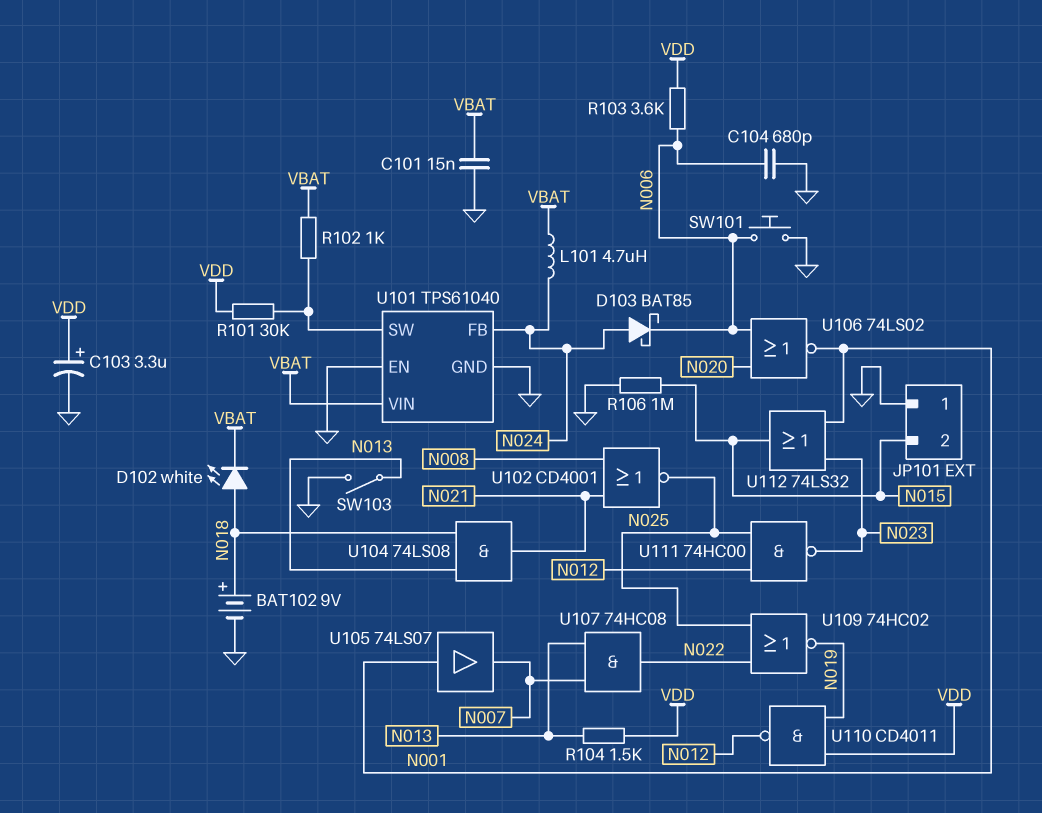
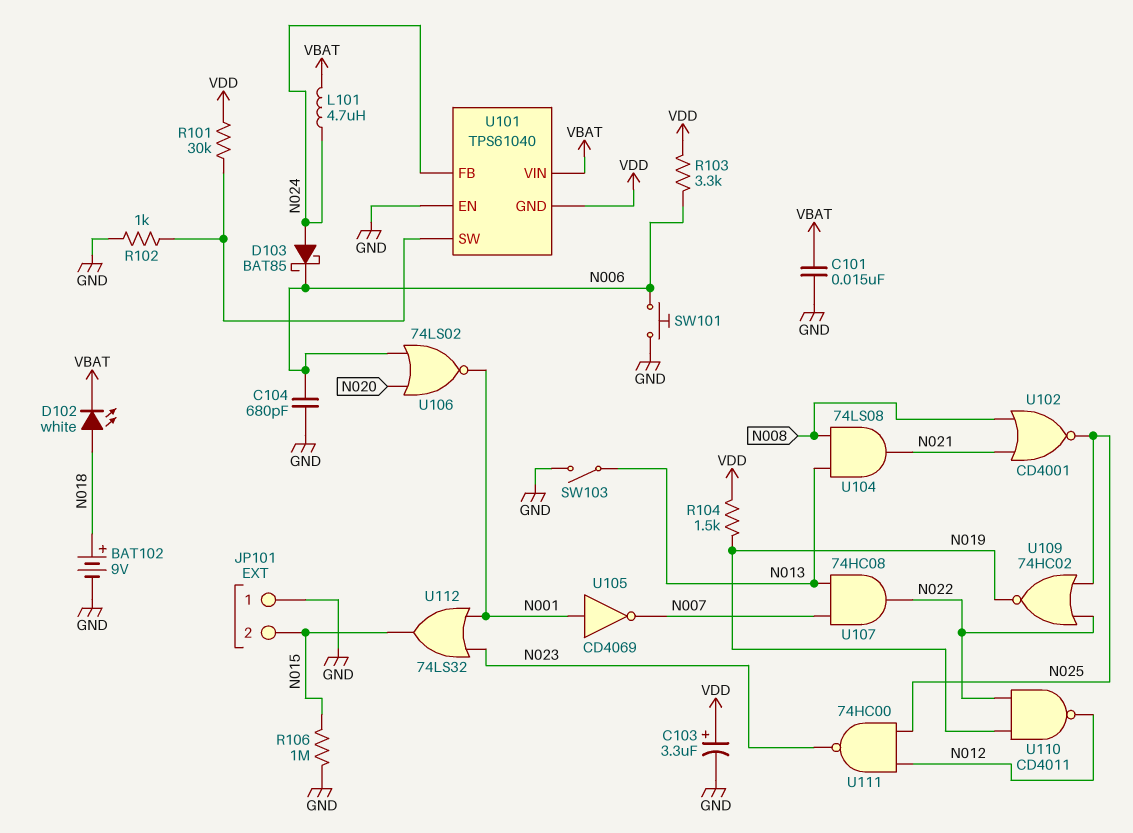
R102: 1k (U101/SW, VBAT) -> 1k (GND, U101/SW)
R103: 3.6k (N006, VDD) -> 3.3k (N006, VDD)
R104: 1.5k (N013, VDD) -> 1.5k (N019, VDD)
U101 pin GND: GND -> VDD
U104: AND 74LS08 (in N013, in N018, out N021) -> AND 74LS08 (in N008, in N013, out N021)
U105: buffer 74LS07 (in N001, out N007) -> NOT CD4069 (in N001, out N007)
U110: NAND CD4011 (in N019, in VDD, out N012) -> NAND CD4011 (in N019, in N022, out N012)

